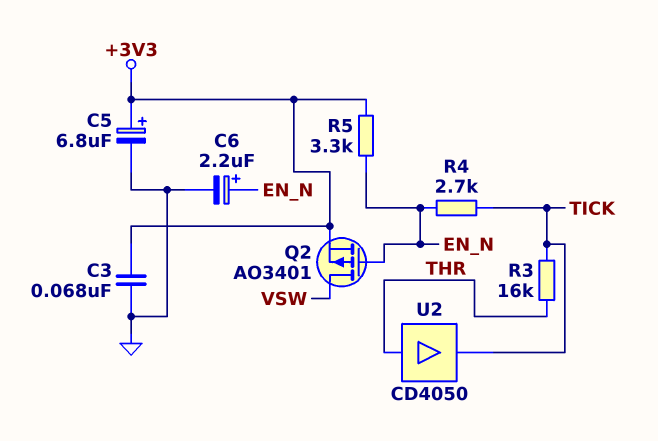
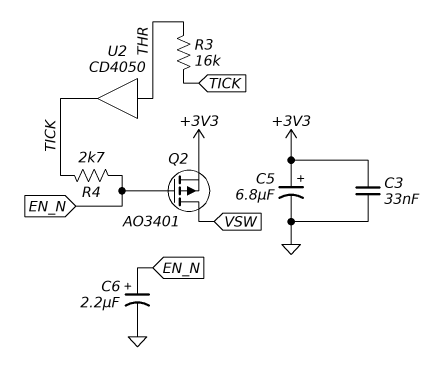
C3: 68nF (+3V3, GND) -> 33nF (+3V3, GND)
R5: 3.3k (+3V3, EN_N) -> none

